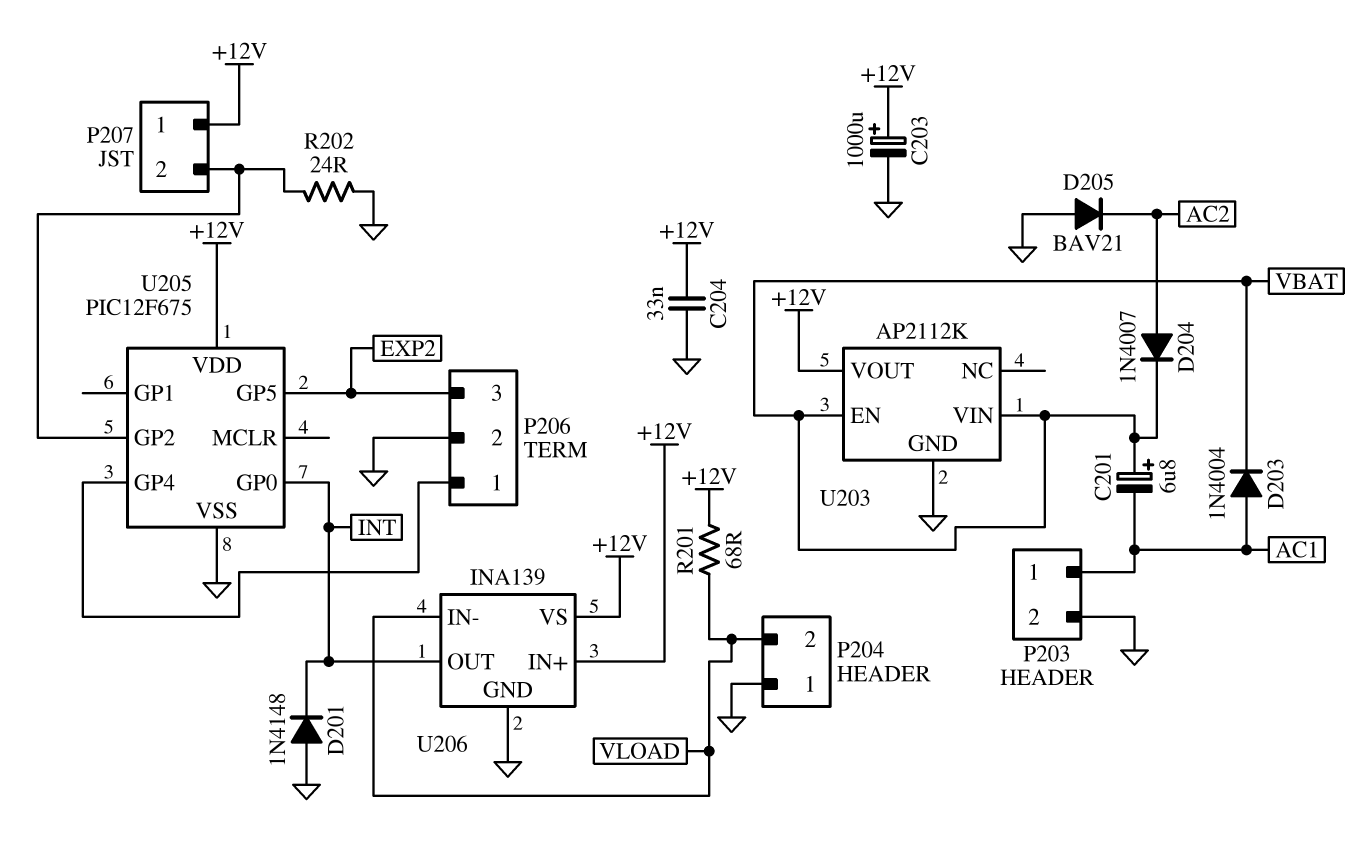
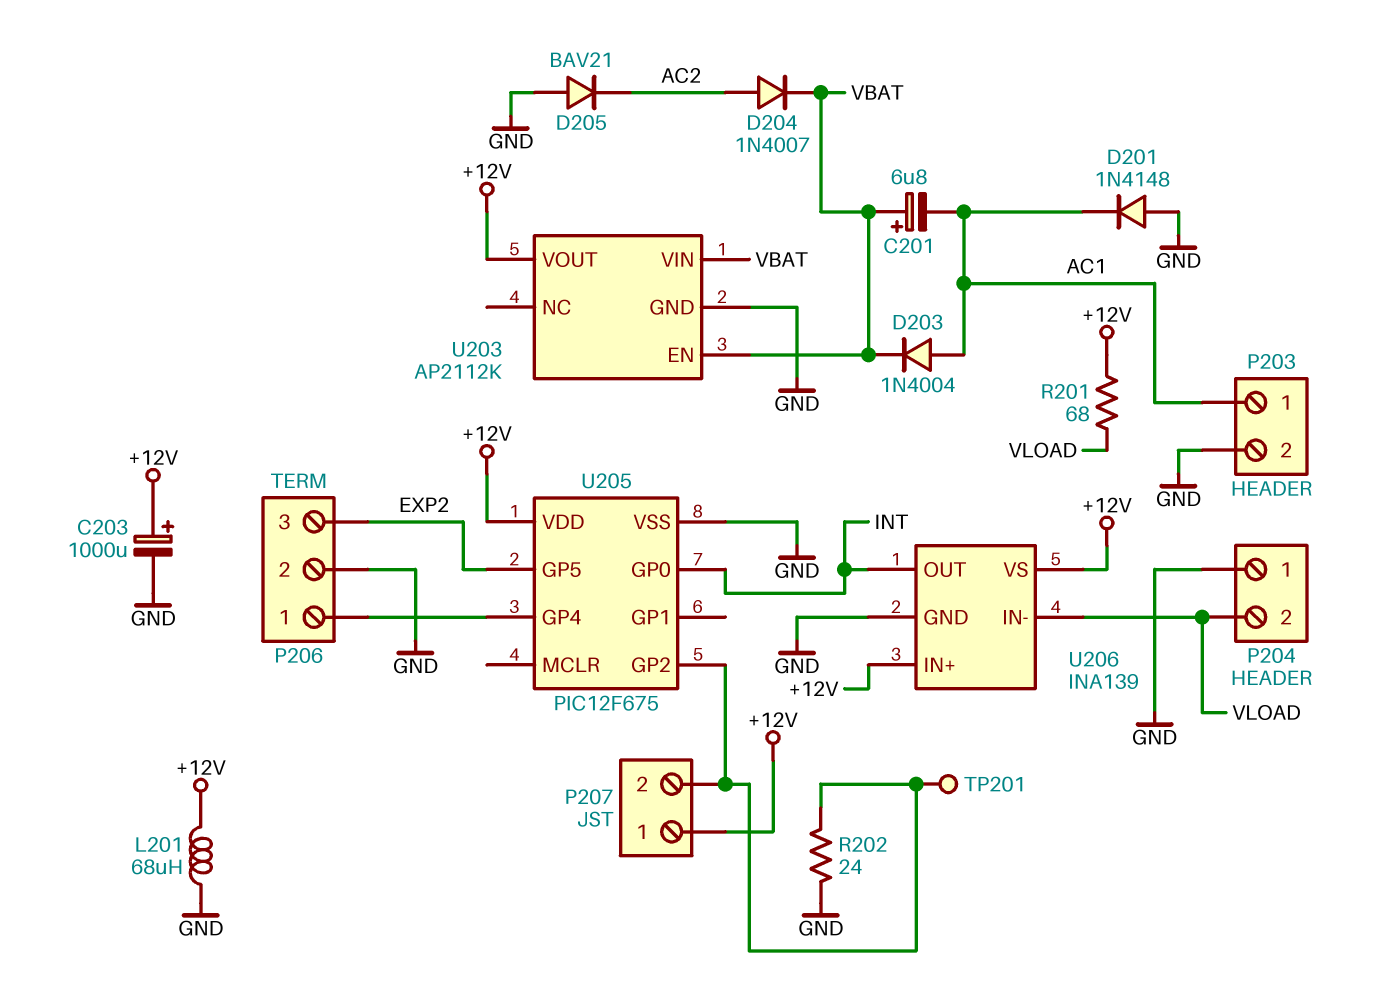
C204: 33nF (+12V, GND) -> none
D201: diode 1N4148 (A GND, K INT) -> diode 1N4148 (A GND, K AC1)
L201: none -> 68uH (+12V, GND)
TP201: none -> test point (P207/2)

